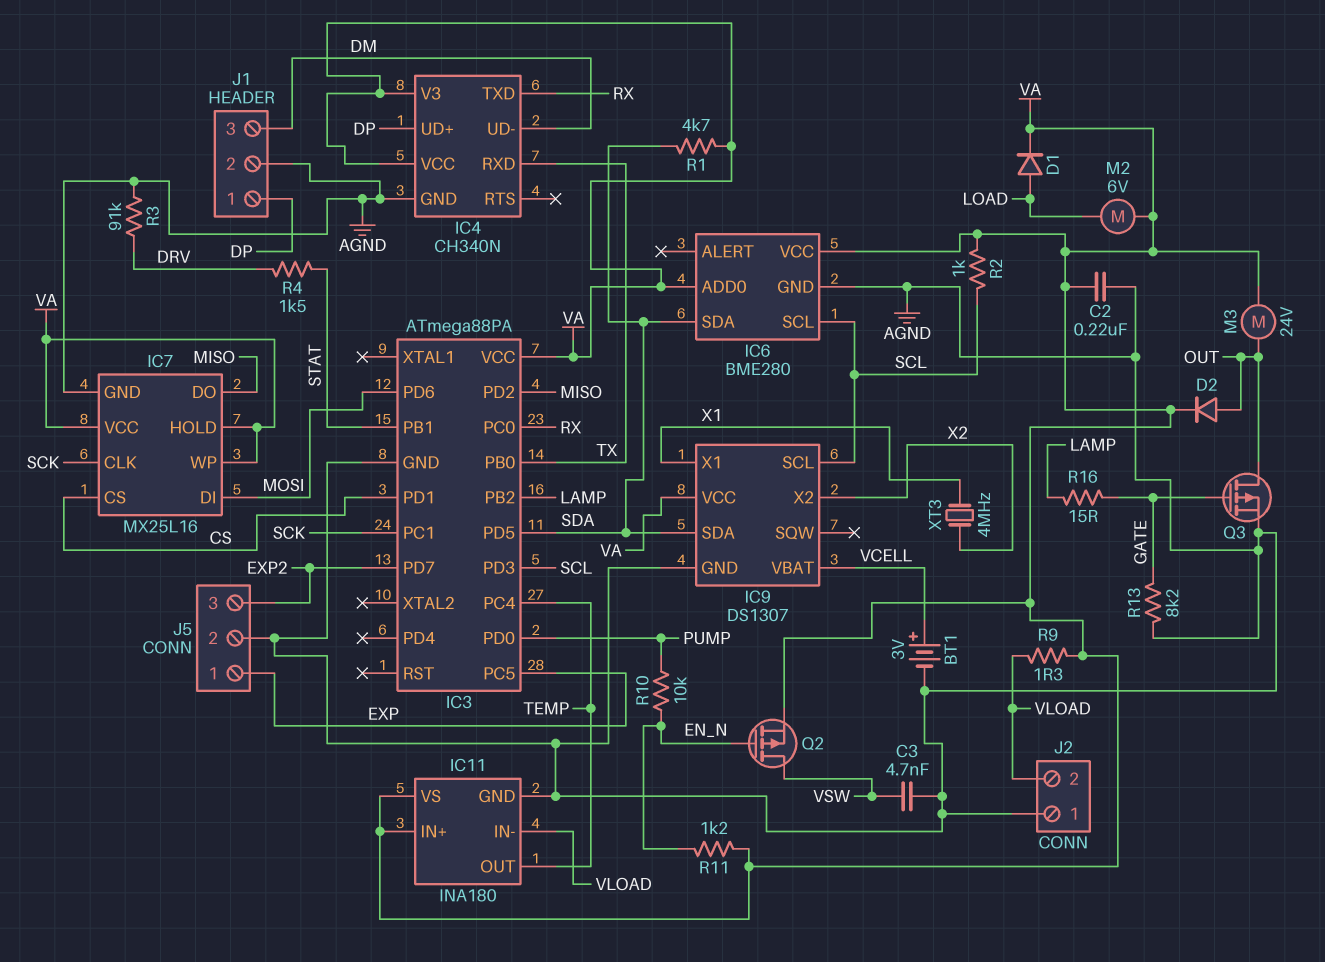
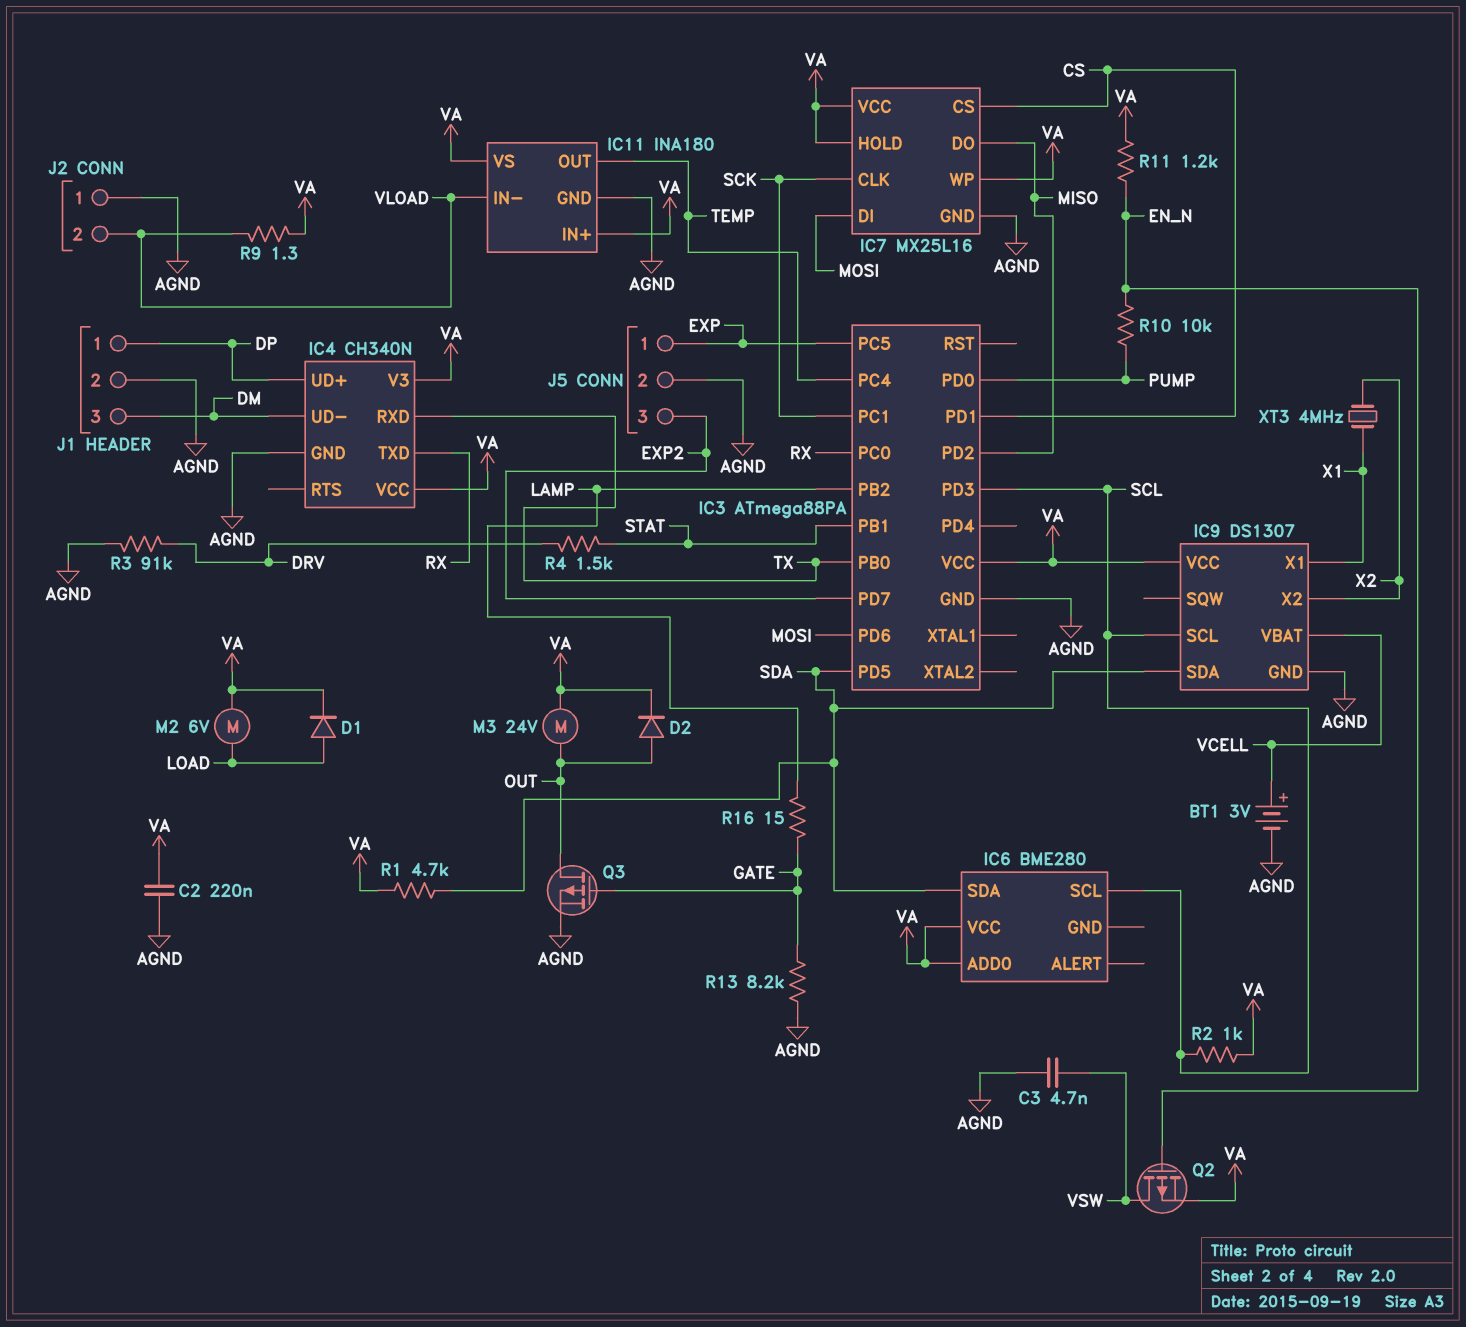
IC6 pin GND: AGND -> none

